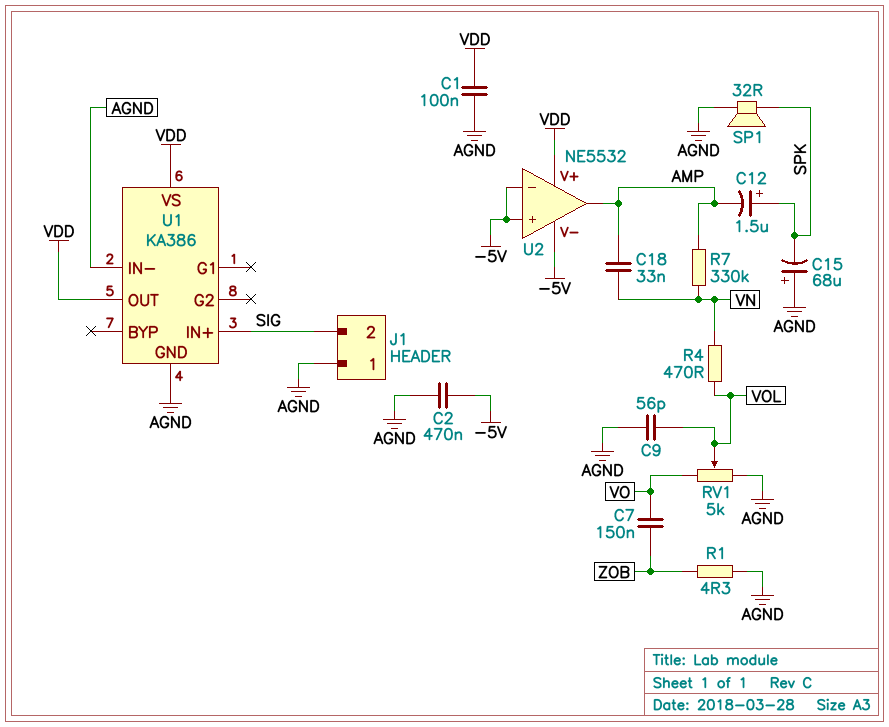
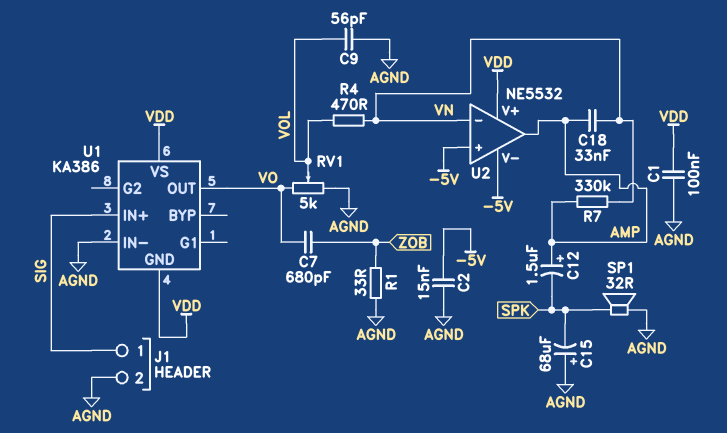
C2: 470nF (-5V, AGND) -> 15nF (-5V, AGND)
C7: 150nF (VO, ZOB) -> 680pF (VO, ZOB)
C12: 1.5uF (plus SPK, minus AMP) -> 1.5uF (plus AMP, minus SPK)
J1 pin 1: AGND -> SIG
J1 pin 2: SIG -> AGND
R1: 4.3 (AGND, ZOB) -> 33 (AGND, ZOB)
U1 pin GND: AGND -> VDD
U1 pin OUT: VDD -> VO
U2 pin in-: -5V -> VN

